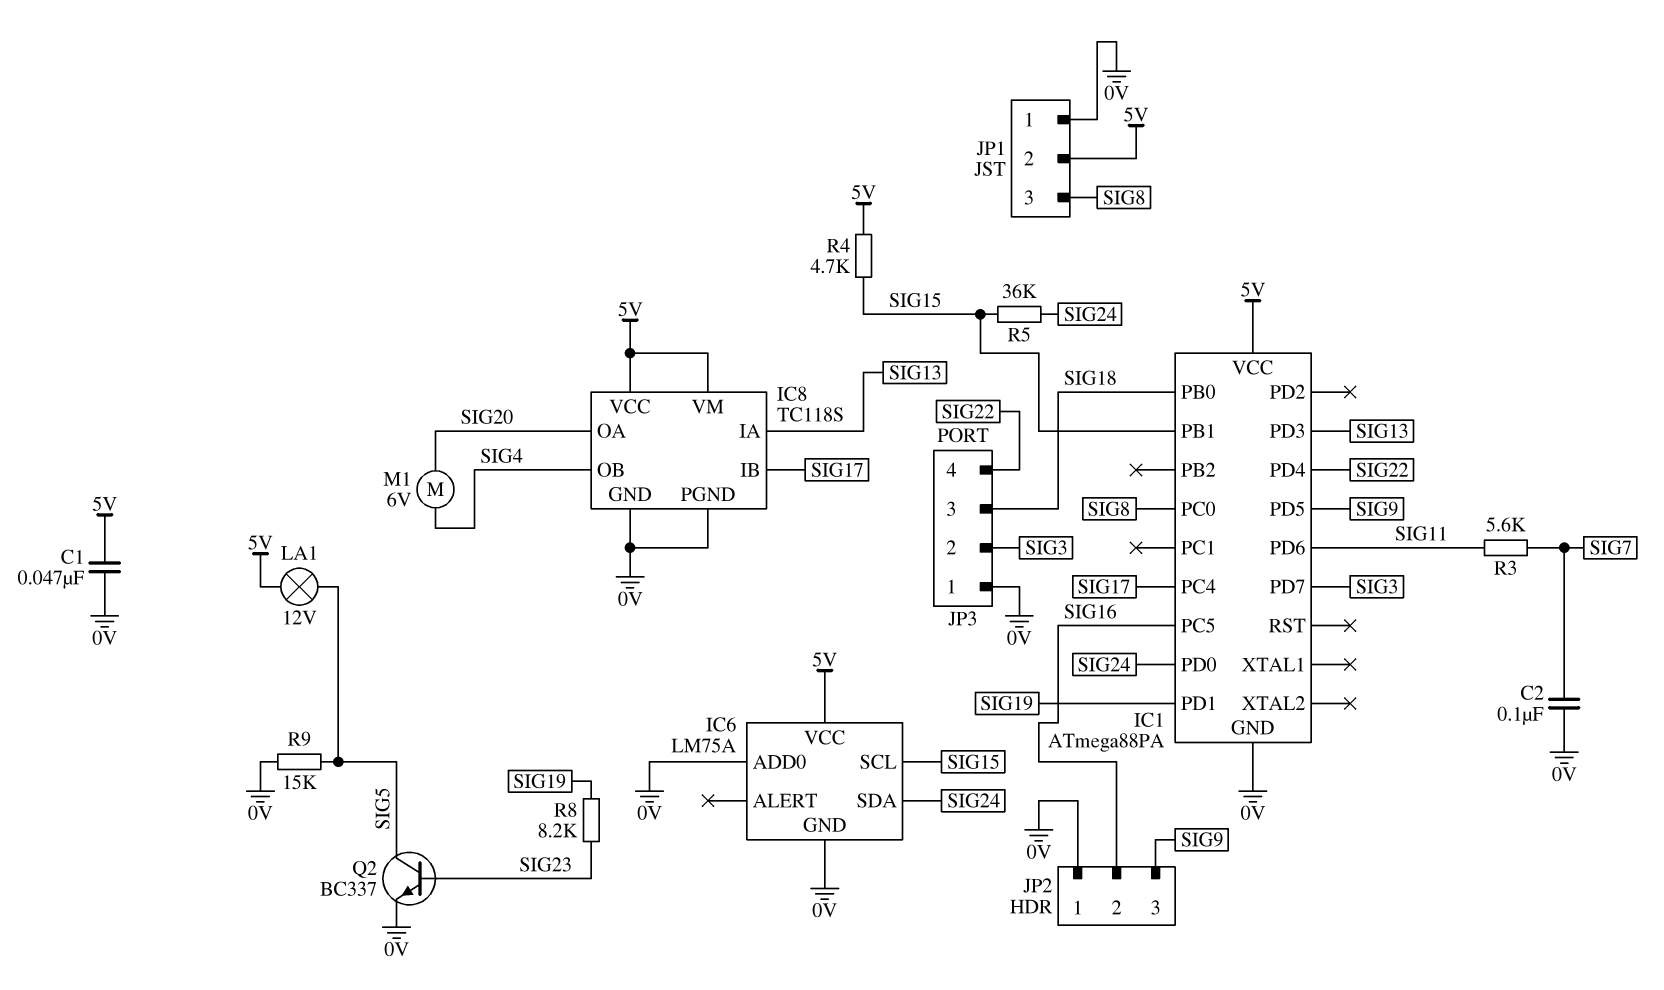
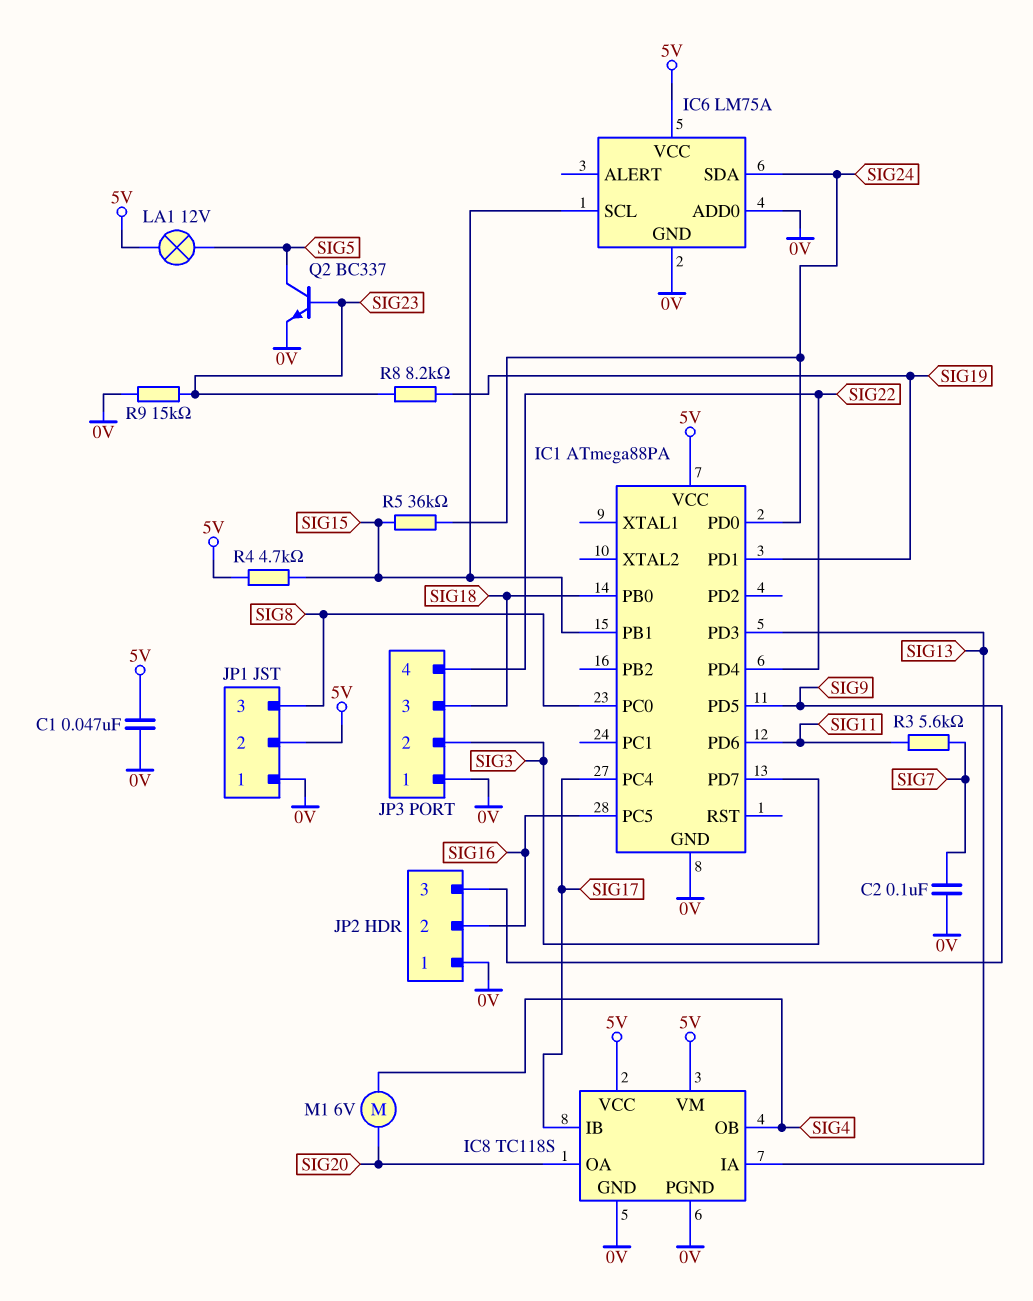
R9: 15k (0V, SIG5) -> 15k (0V, SIG23)

